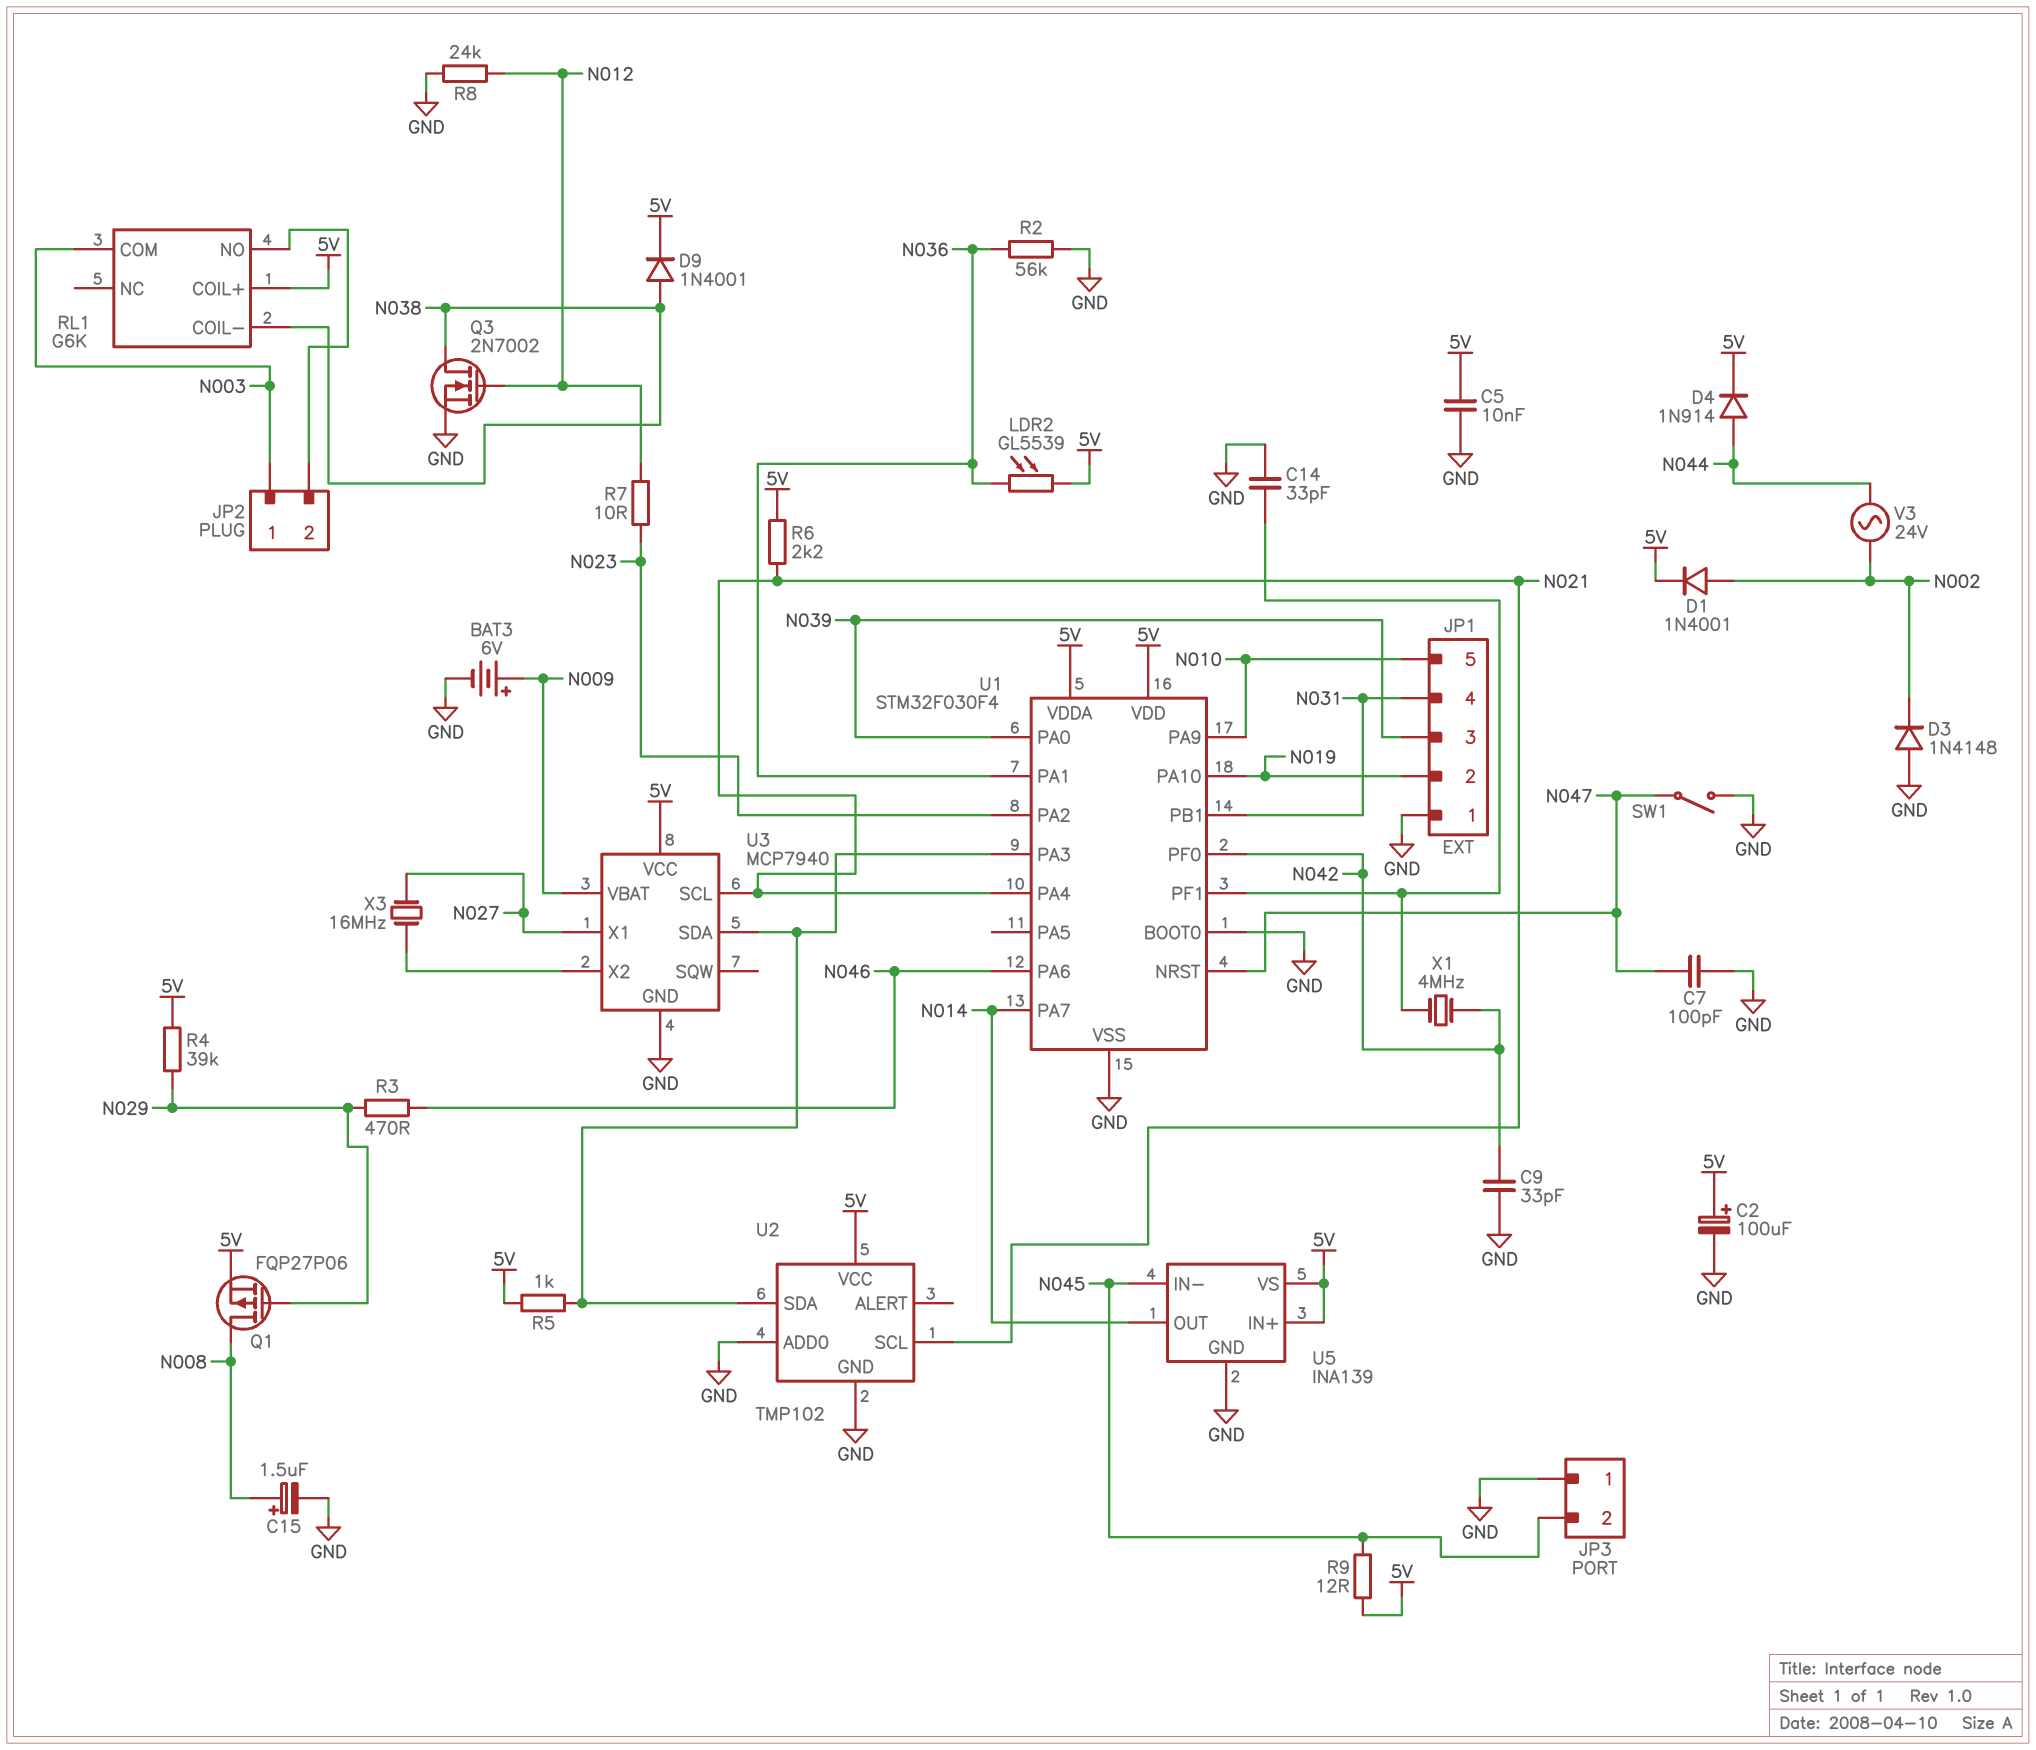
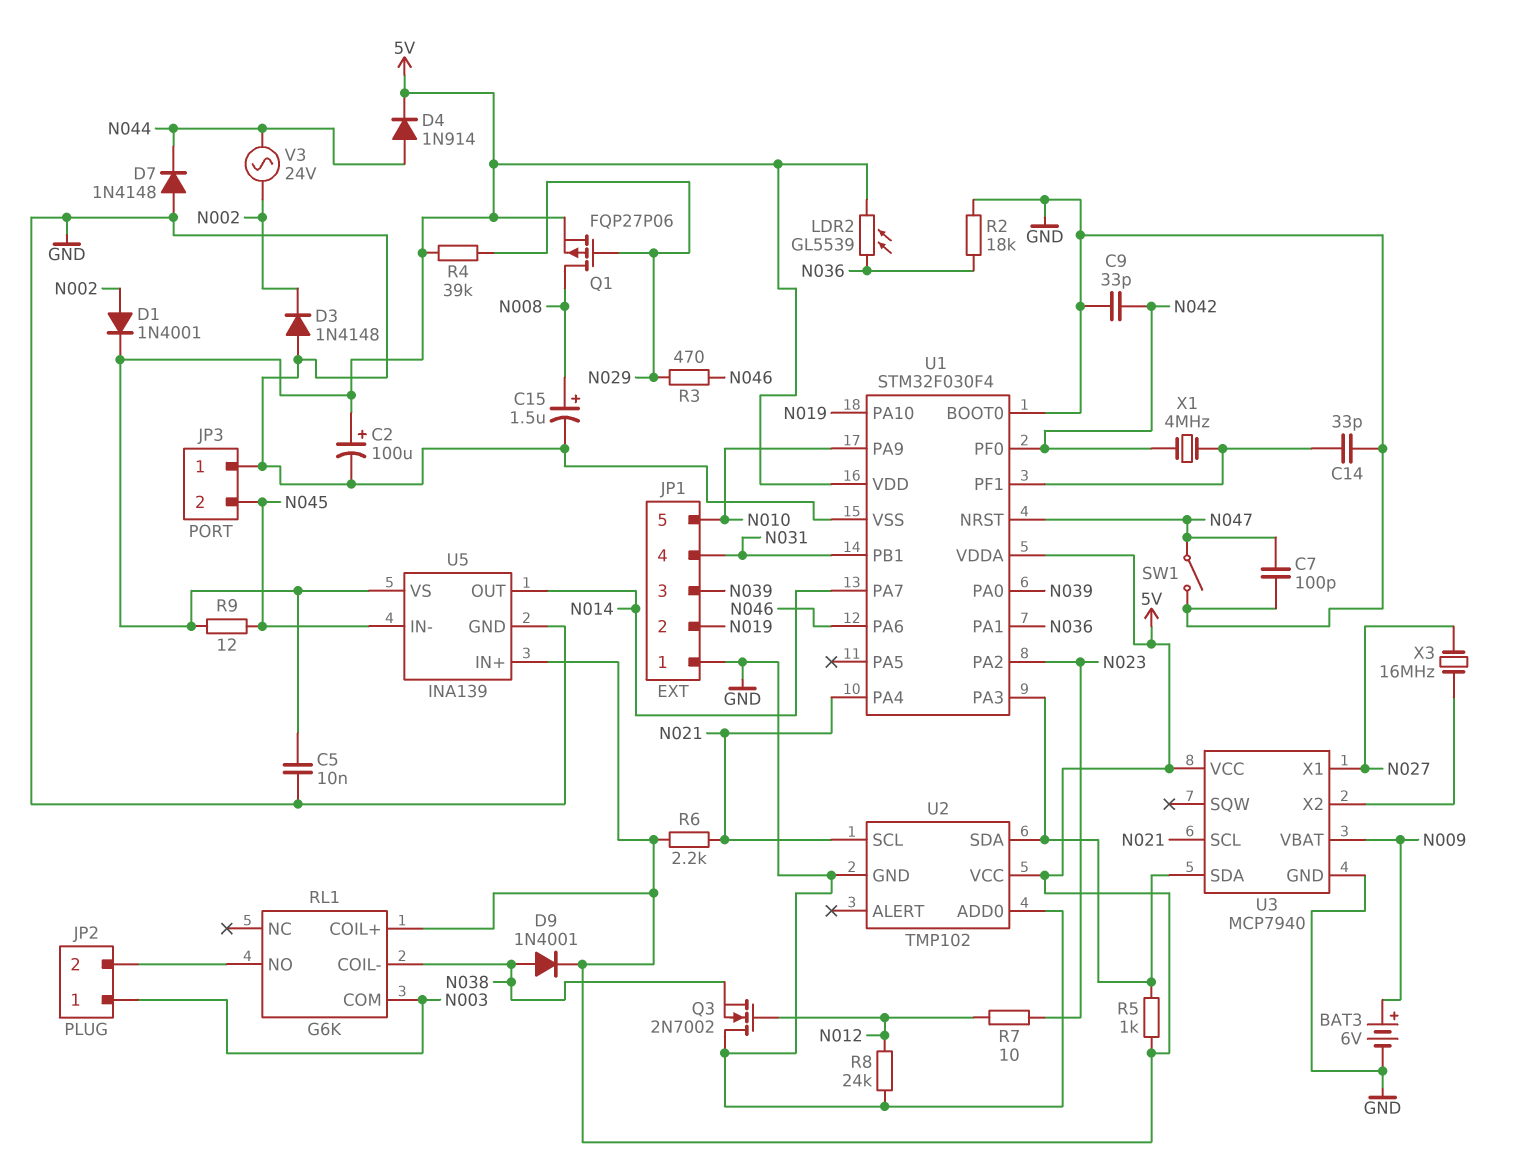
D7: none -> diode 1N4148 (A GND, K N044)
Q3: NMOS 2N7002 (G N012, D N038, S GND) -> NMOS 2N7002 (G N012, D GND, S N038)
R2: 56k (GND, N036) -> 18k (GND, N036)

